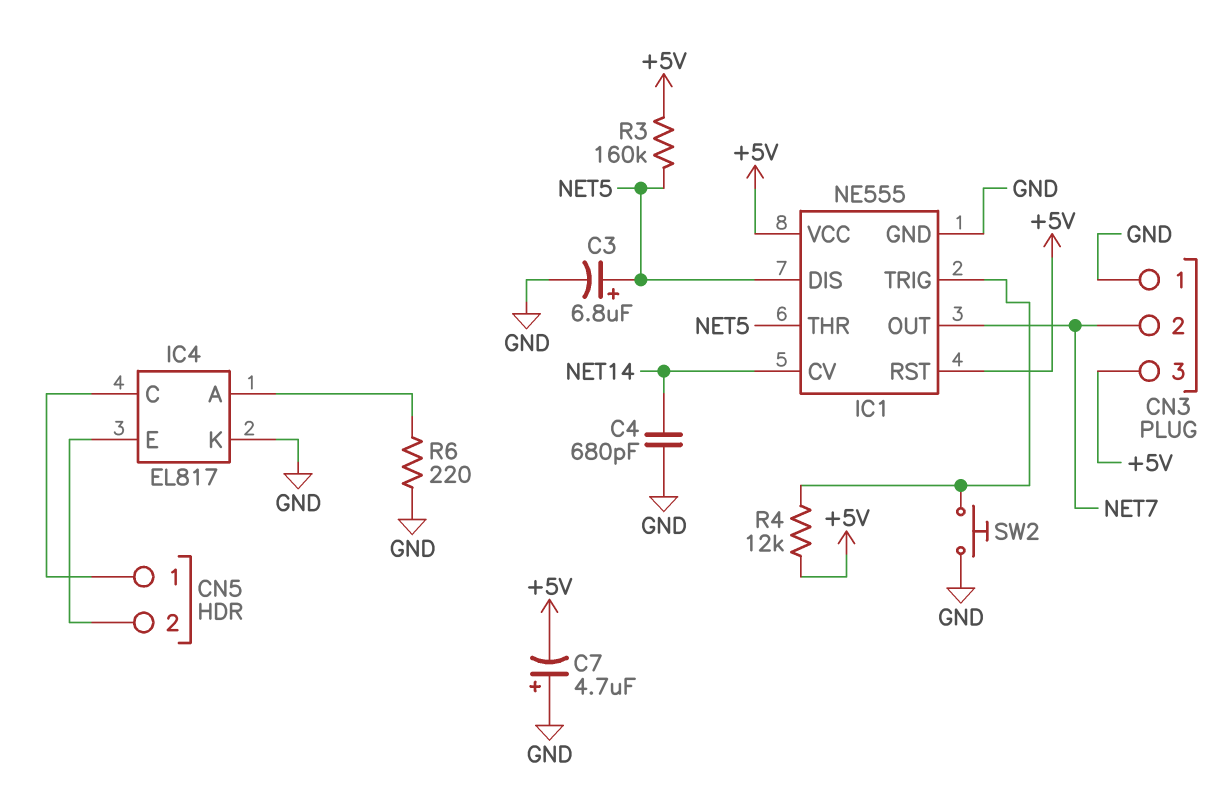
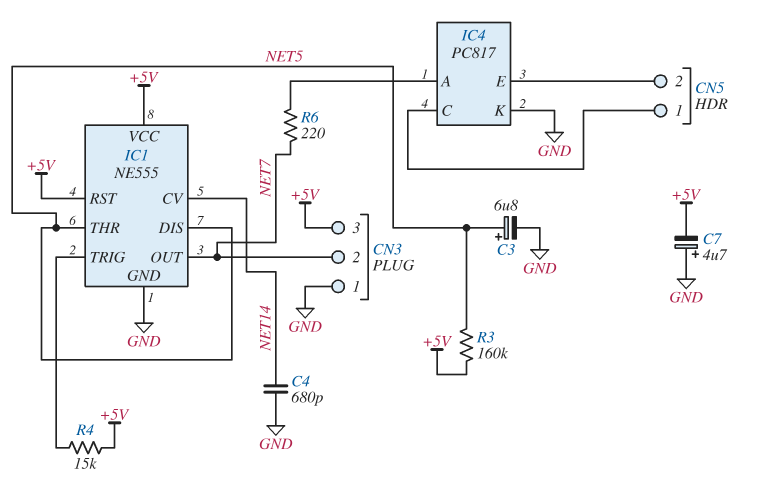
IC4: EL817 -> PC817
R4: 12k (+5V, IC1/TRIG) -> 15k (+5V, IC1/TRIG)
R6: 220 (GND, IC4/A) -> 220 (IC4/A, NET7)
SW2: button (GND, IC1/TRIG) -> none

